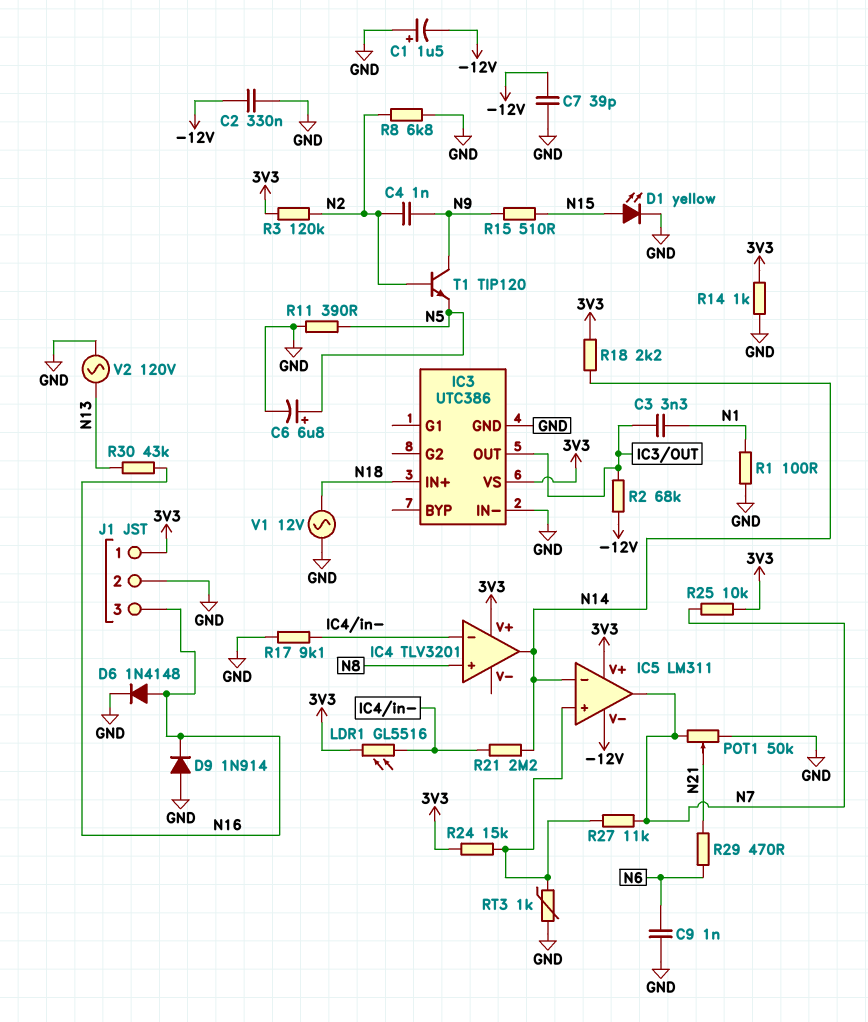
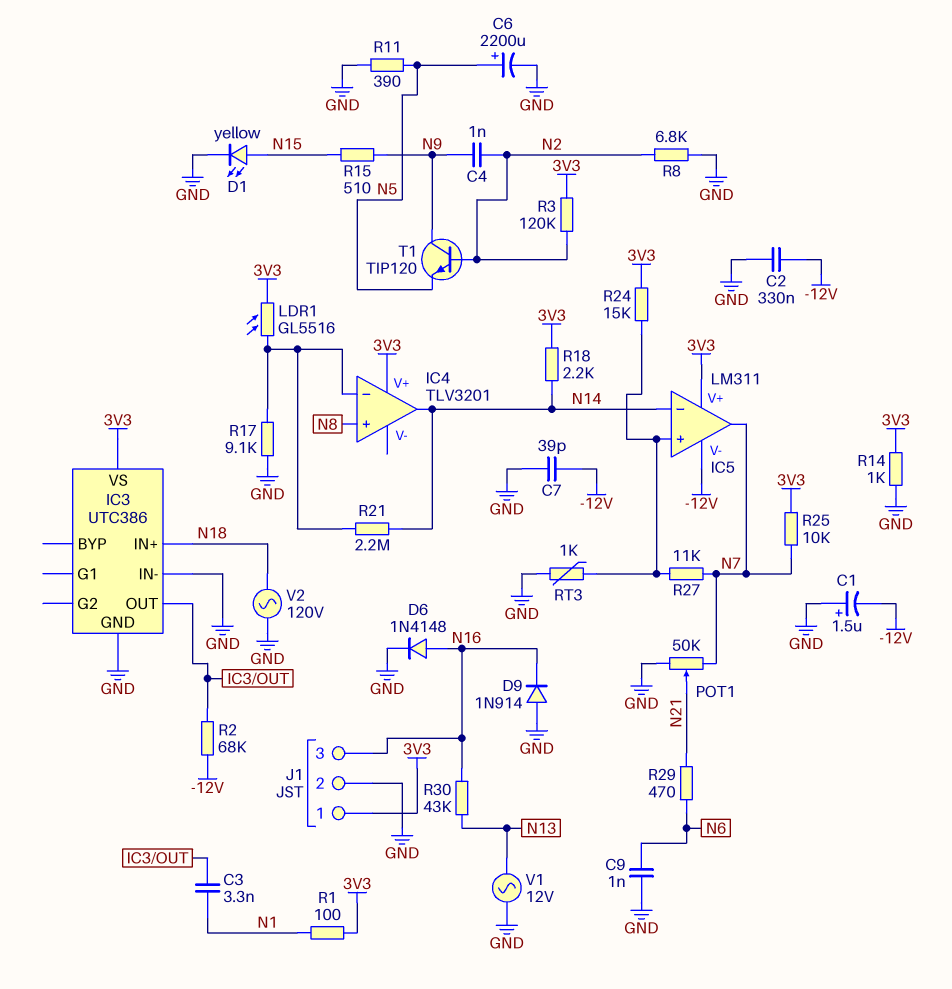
C6: 6.8uF (plus N5, minus GND) -> 2200uF (plus N5, minus GND)
R1: 100 (GND, N1) -> 100 (3V3, N1)
V1: AC 12V (GND, N18) -> AC 12V (GND, N13)
V2: AC 120V (GND, N13) -> AC 120V (GND, N18)

